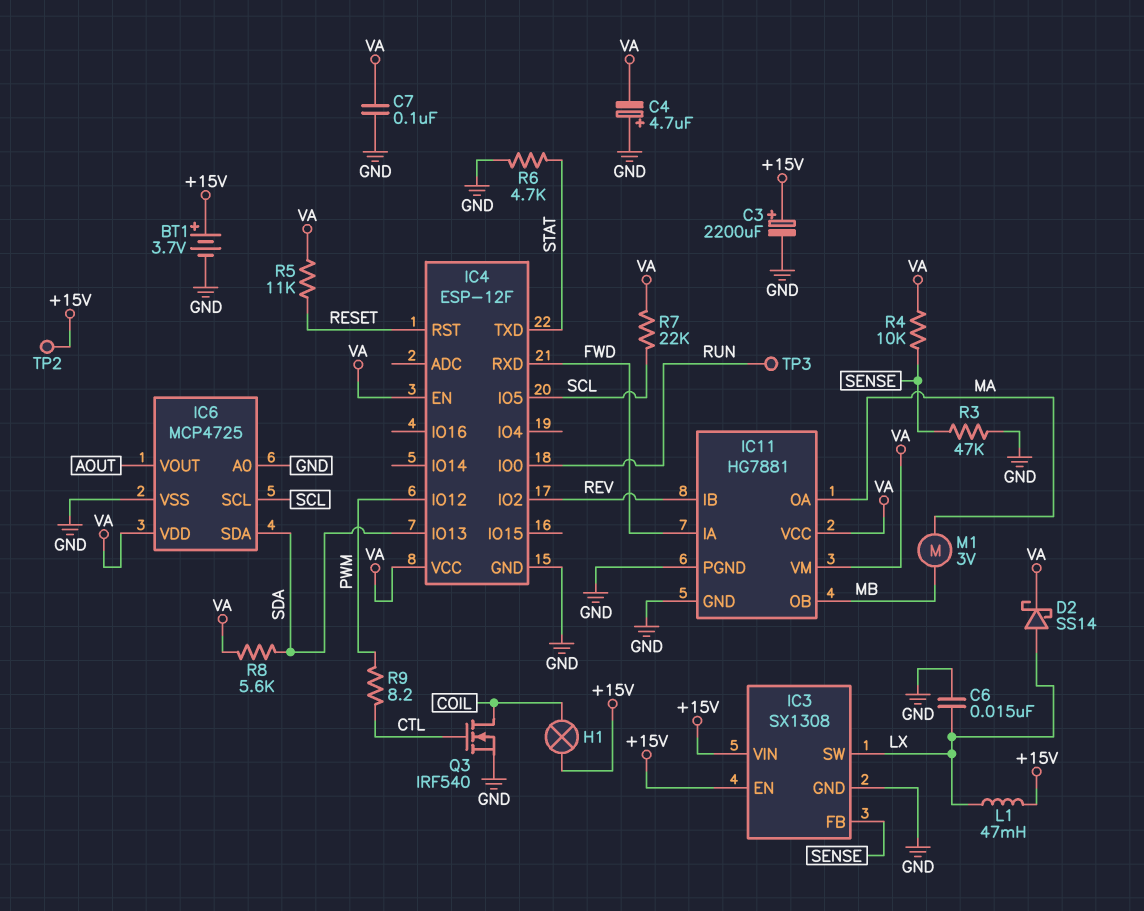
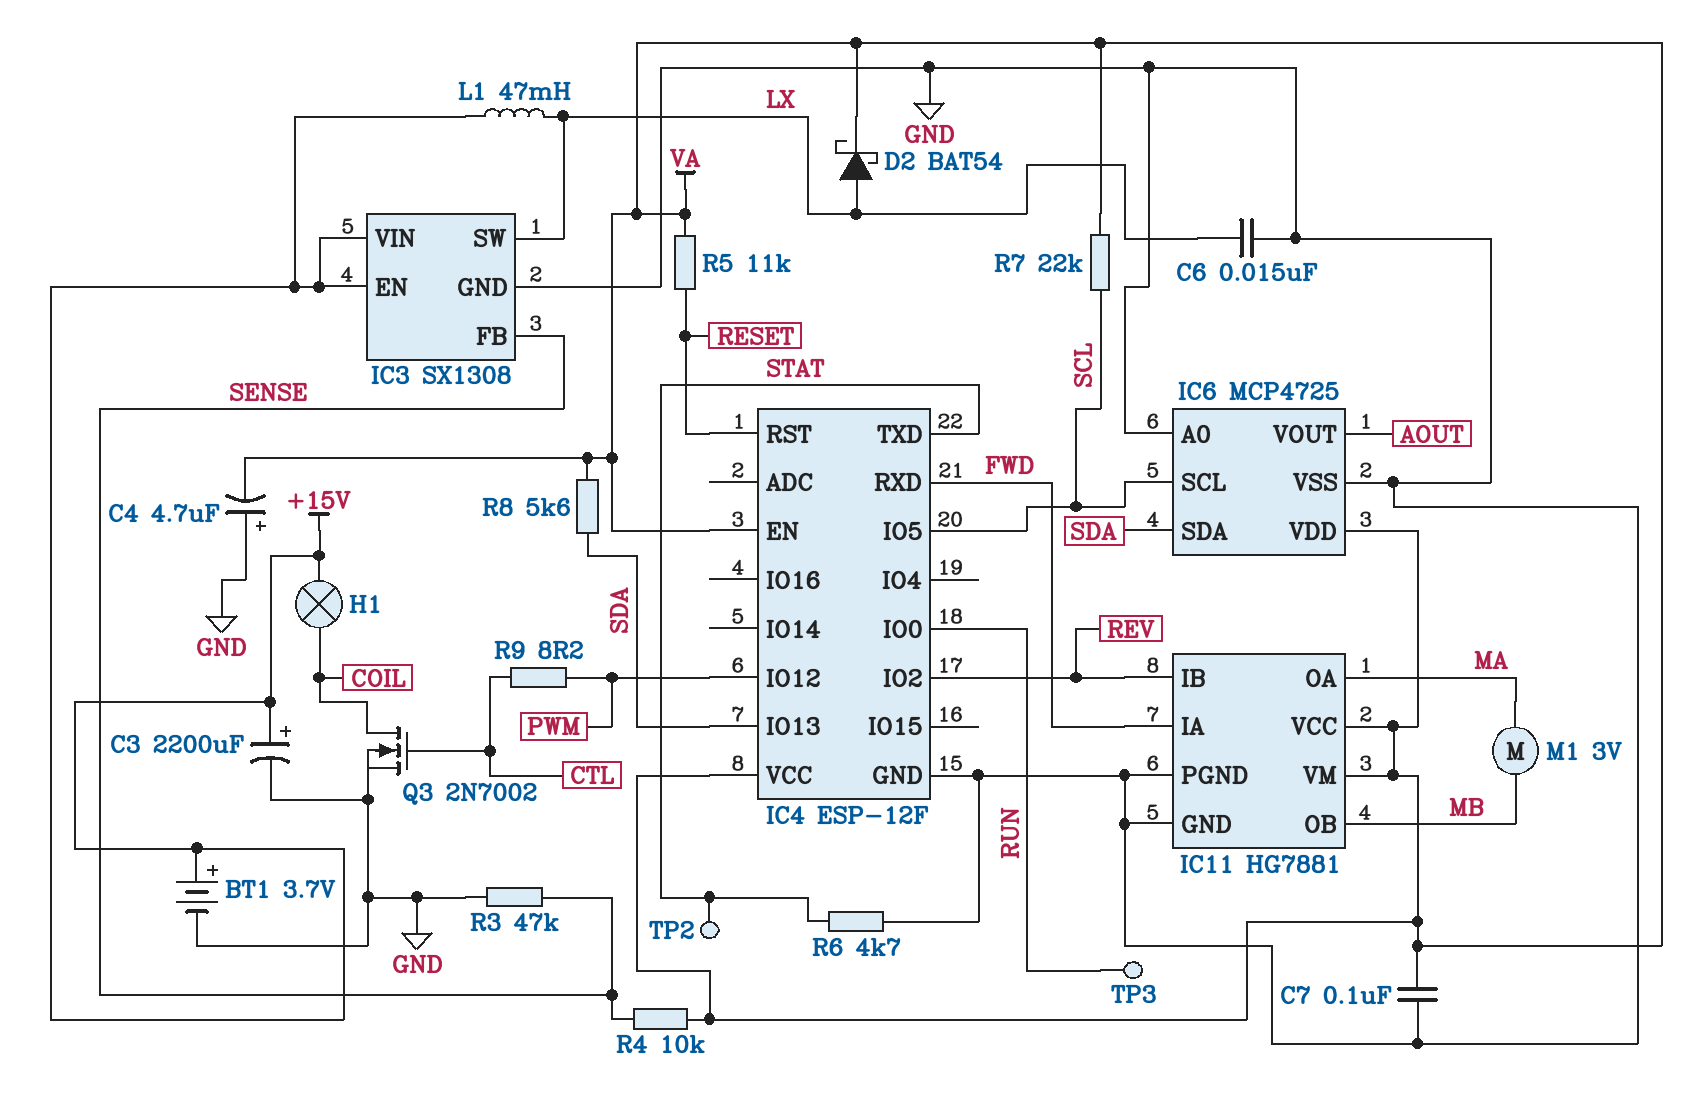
D2: schottky SS14 (A LX, K VA) -> schottky BAT54 (A LX, K VA)
Q3: NMOS IRF540 (G CTL, D COIL, S GND) -> NMOS 2N7002 (G CTL, D COIL, S GND)
TP2: test point (+15V) -> test point (STAT)

